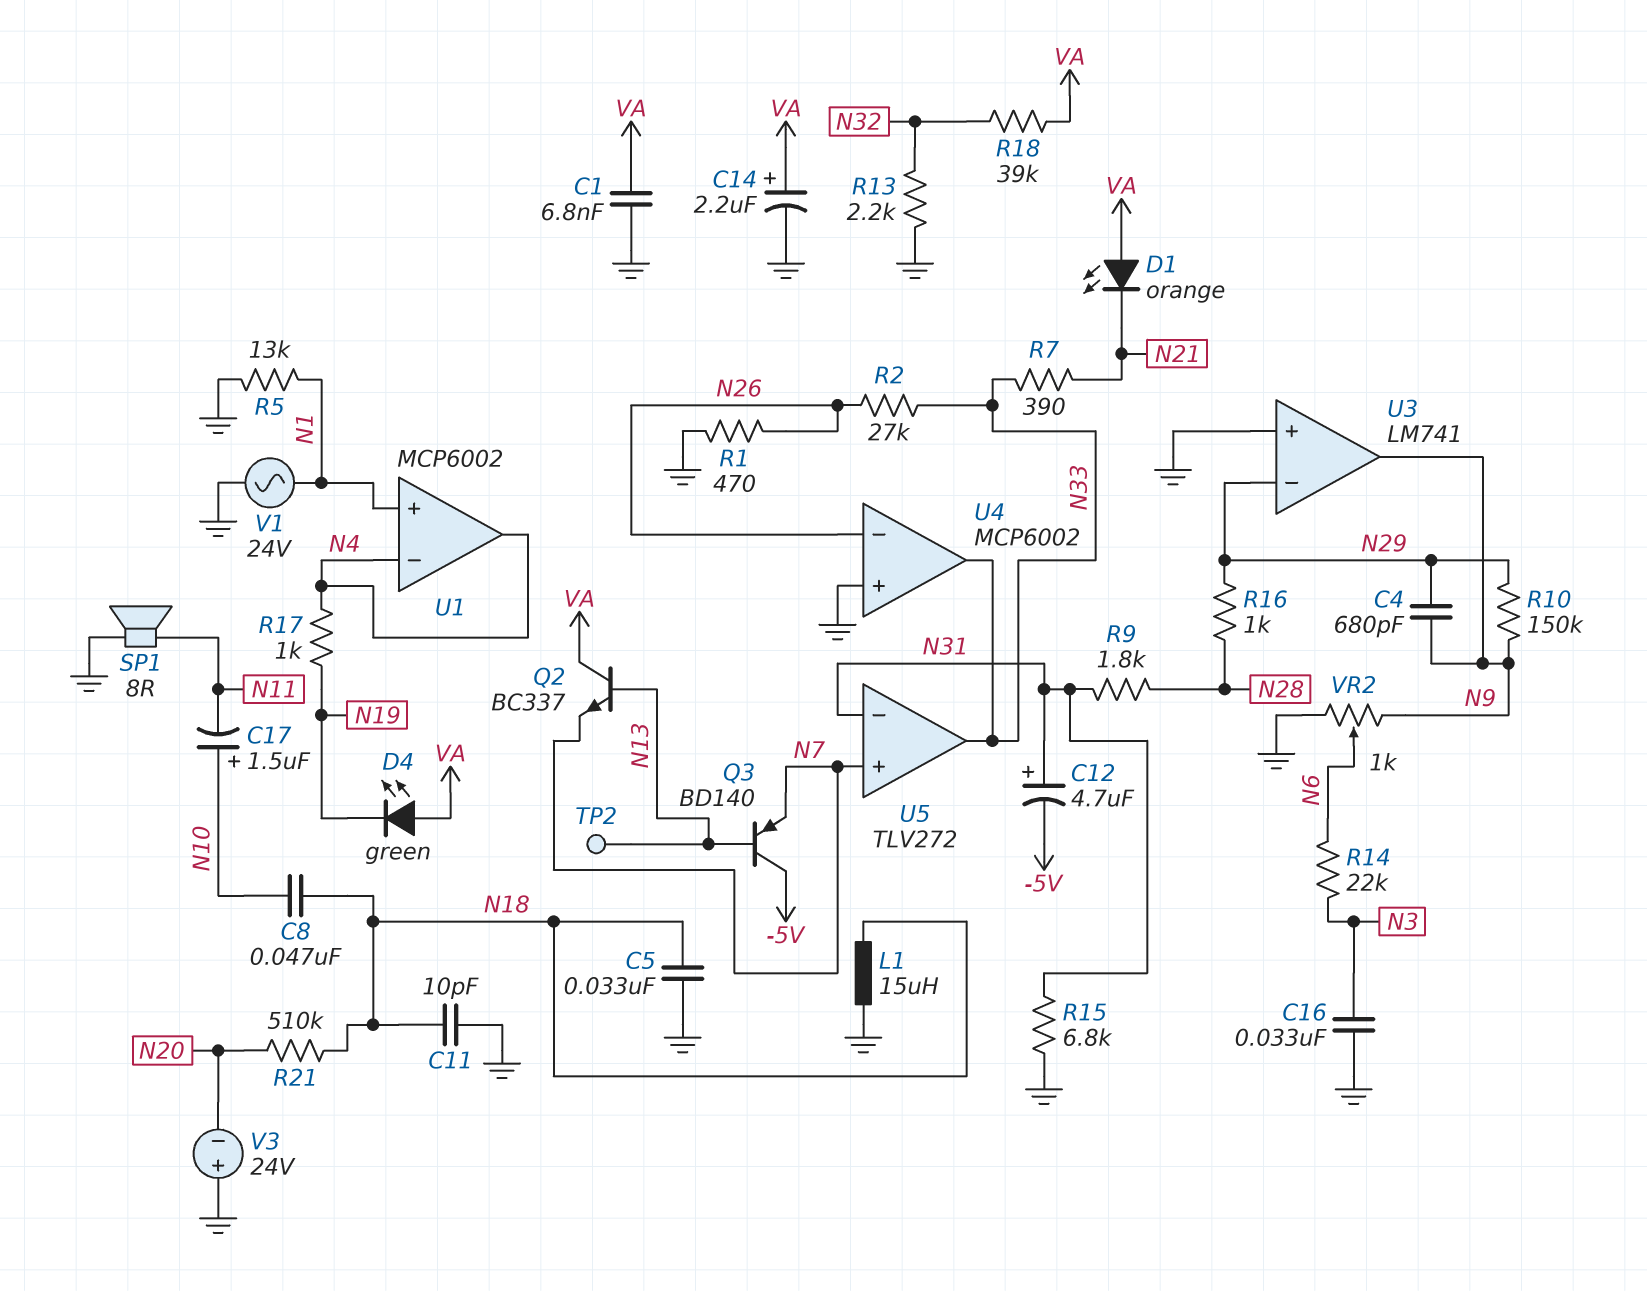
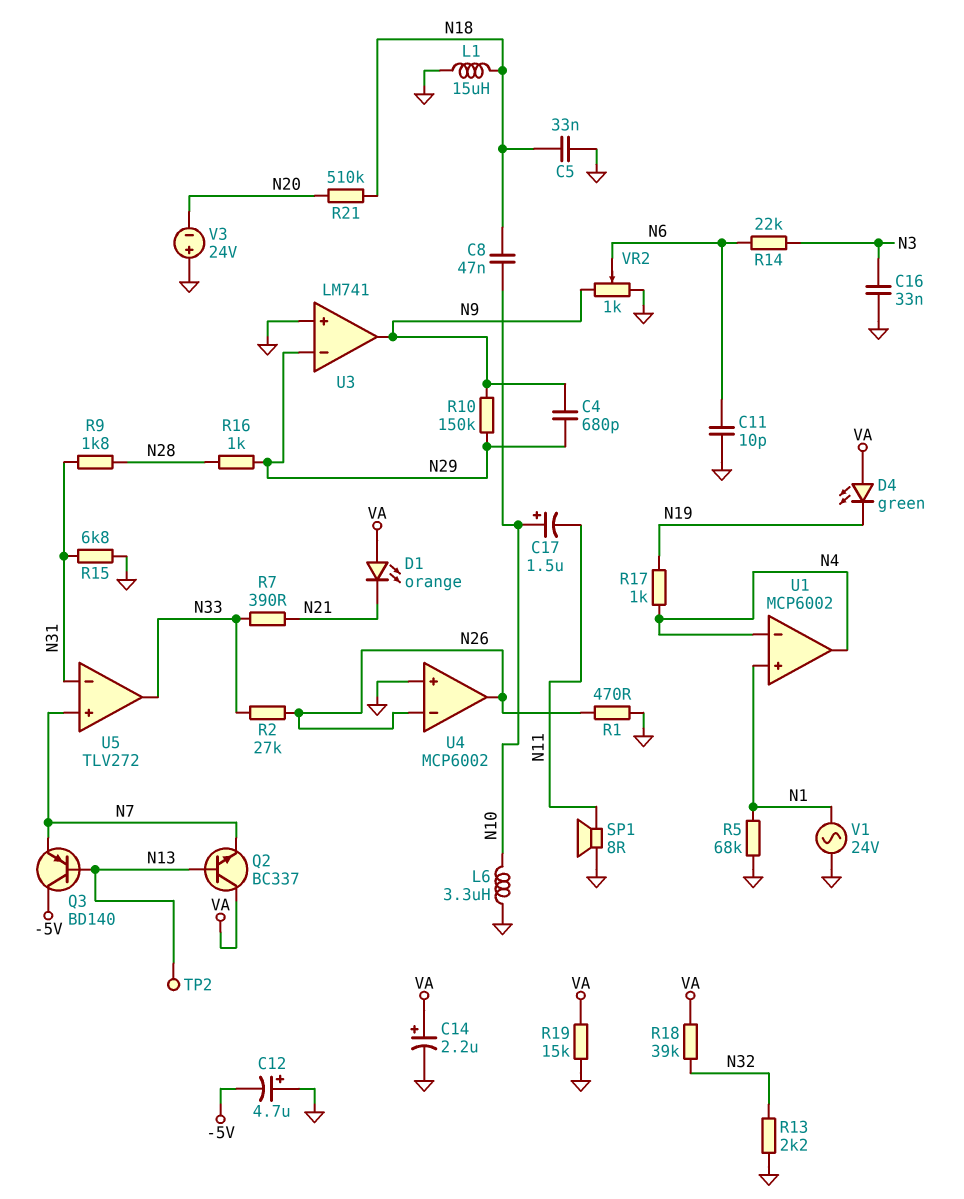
C1: 6.8nF (GND, VA) -> none
C11: 10pF (GND, N18) -> 10pF (GND, N6)
C12: 4.7uF (plus N31, minus -5V) -> 4.7uF (plus GND, minus -5V)
L6: none -> 3.3uH (GND, N10)
R5: 13k (GND, N1) -> 68k (GND, N1)
R19: none -> 15k (GND, VA)
U4 pin out: N33 -> N26

